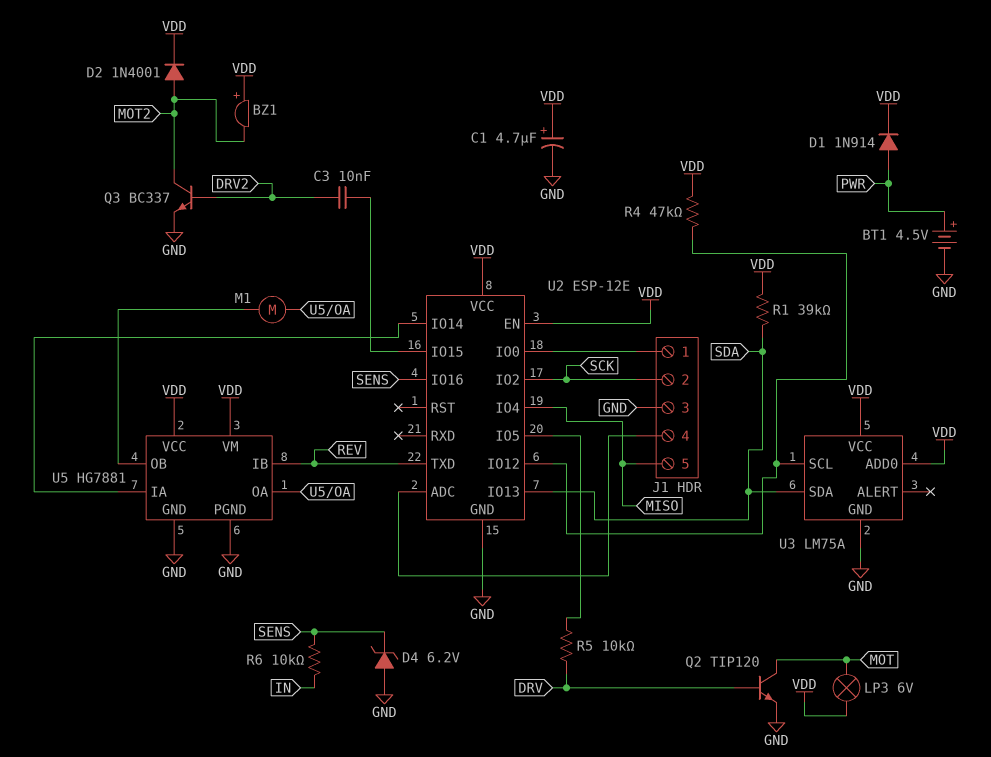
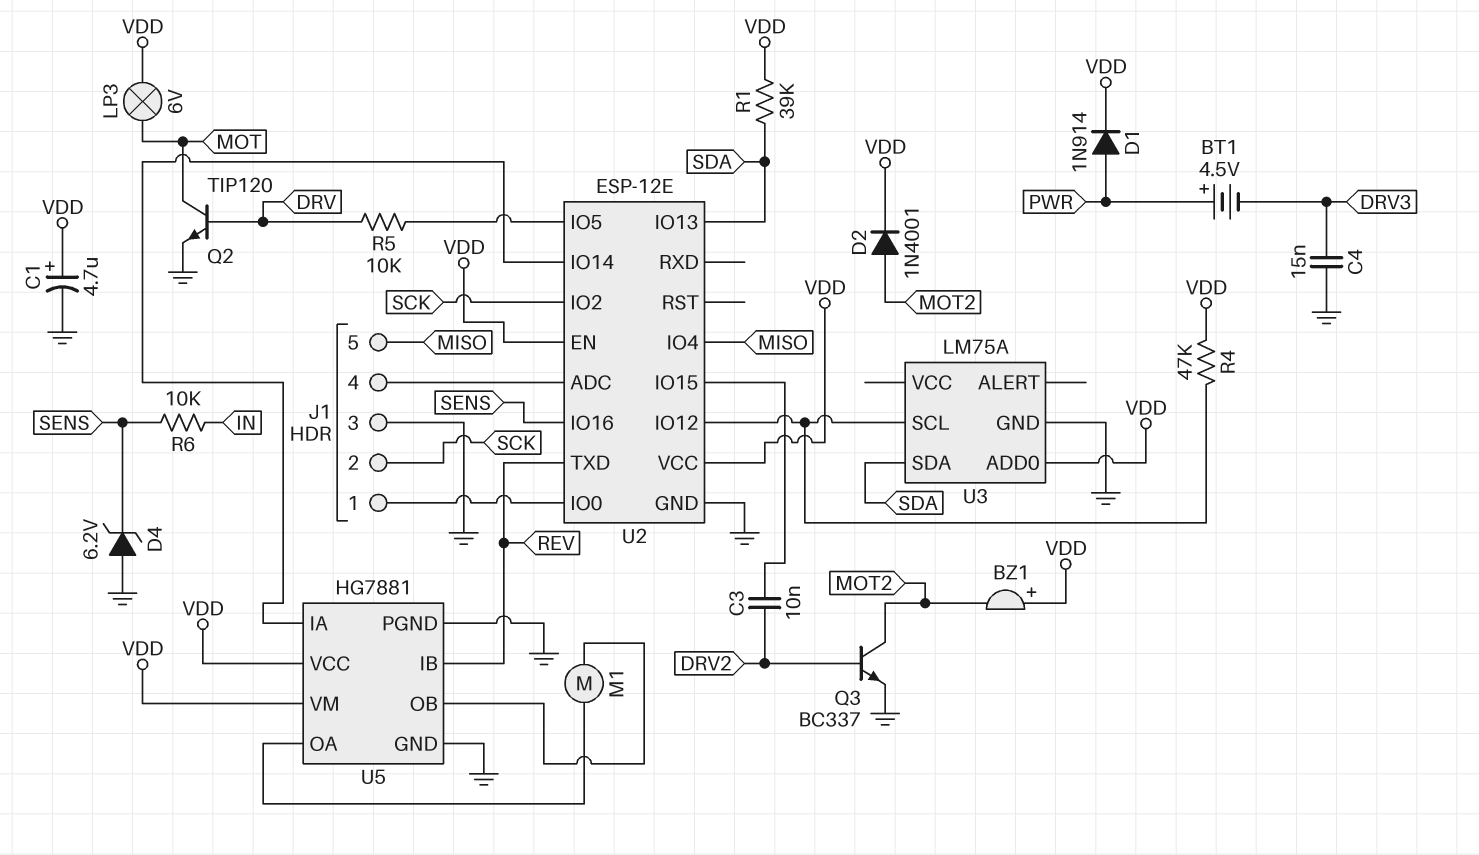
BT1: 4.5V (plus PWR, minus GND) -> 4.5V (plus PWR, minus DRV3)
C4: none -> 15nF (DRV3, GND)
U3 pin VCC: VDD -> none

